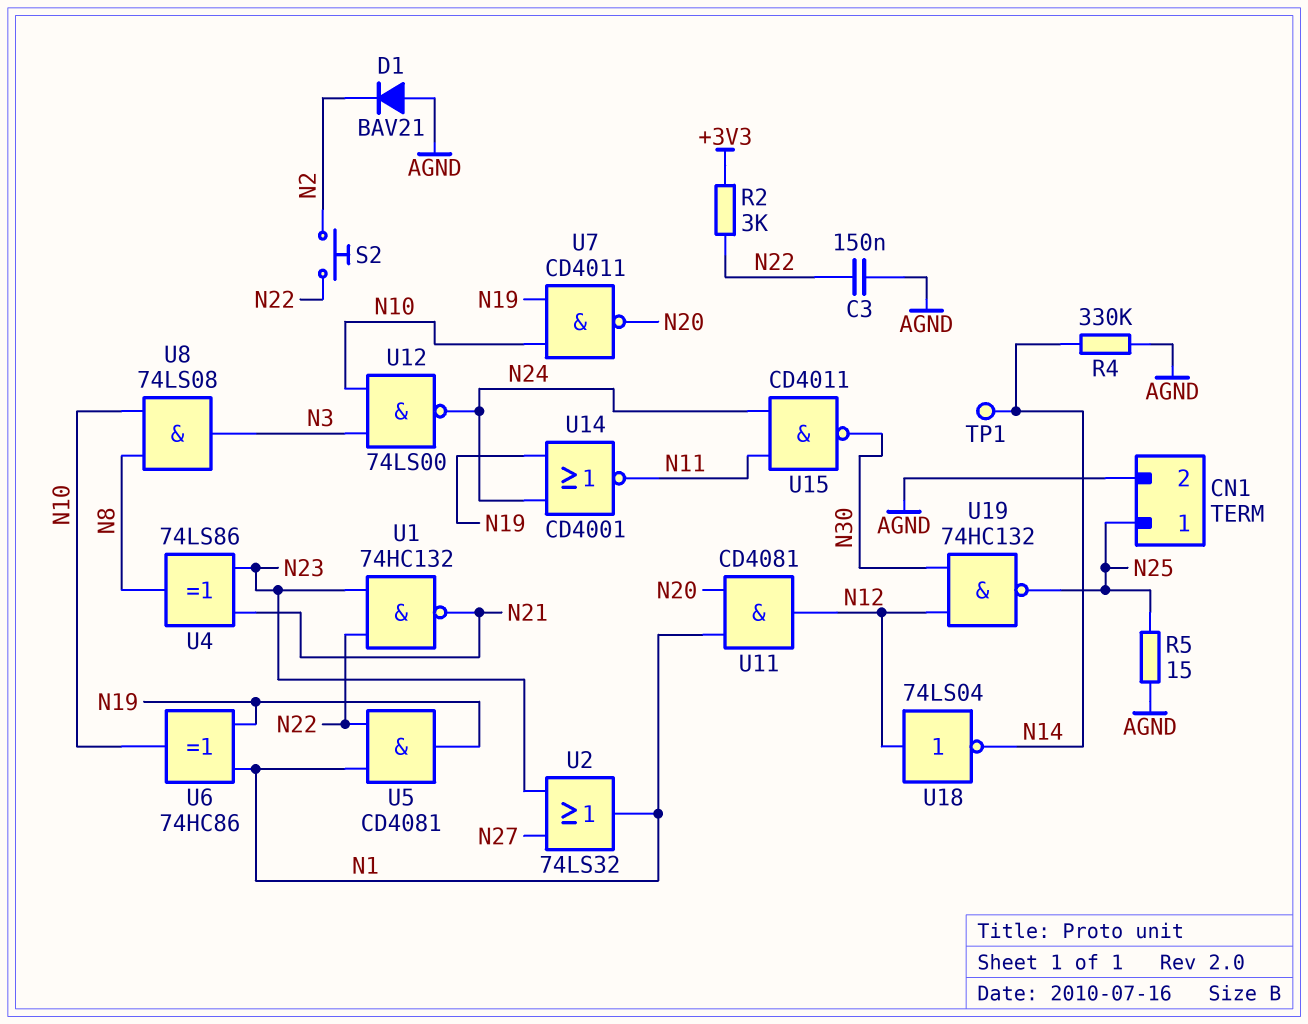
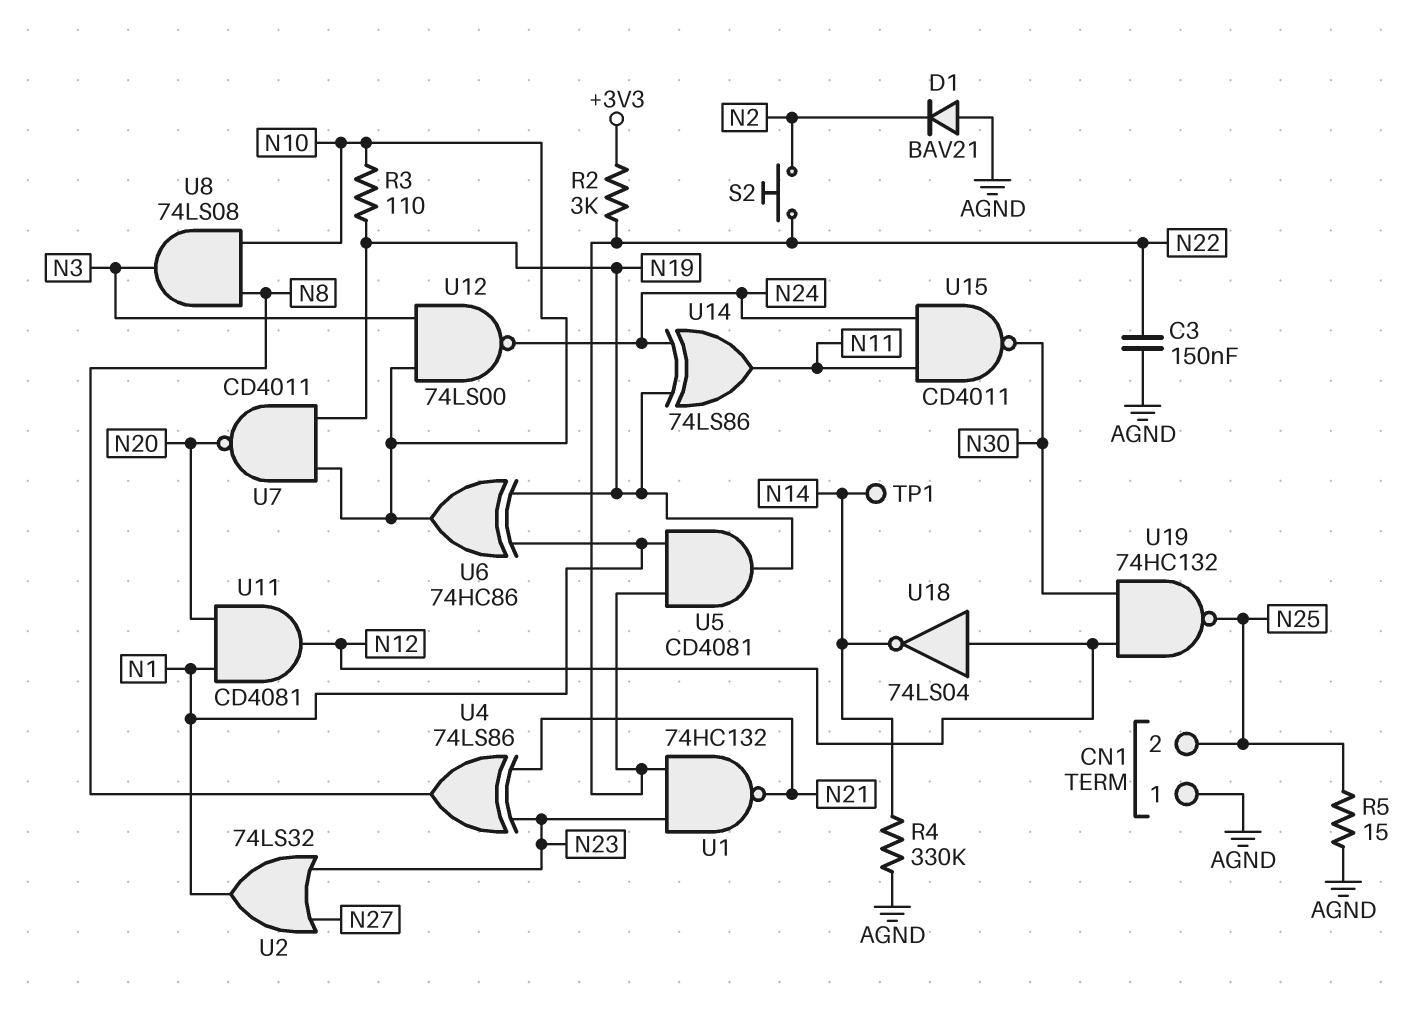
CN1 pin 1: N25 -> AGND
CN1 pin 2: AGND -> N25
R3: none -> 110 (N10, N19)
U14: NOR CD4001 (in N19, in N24, out N11) -> XOR 74LS86 (in N19, in N24, out N11)

